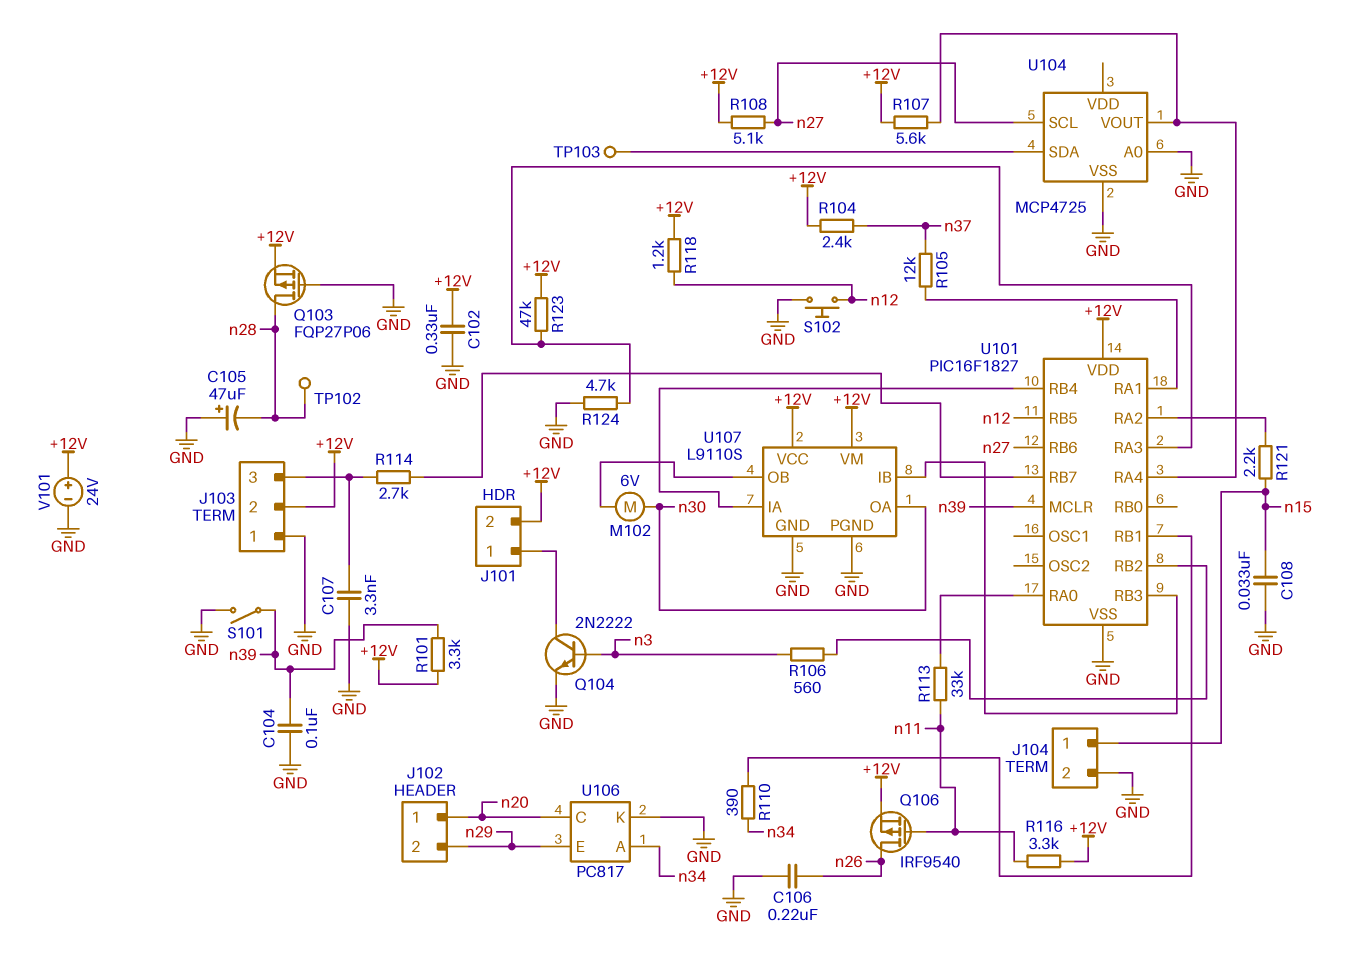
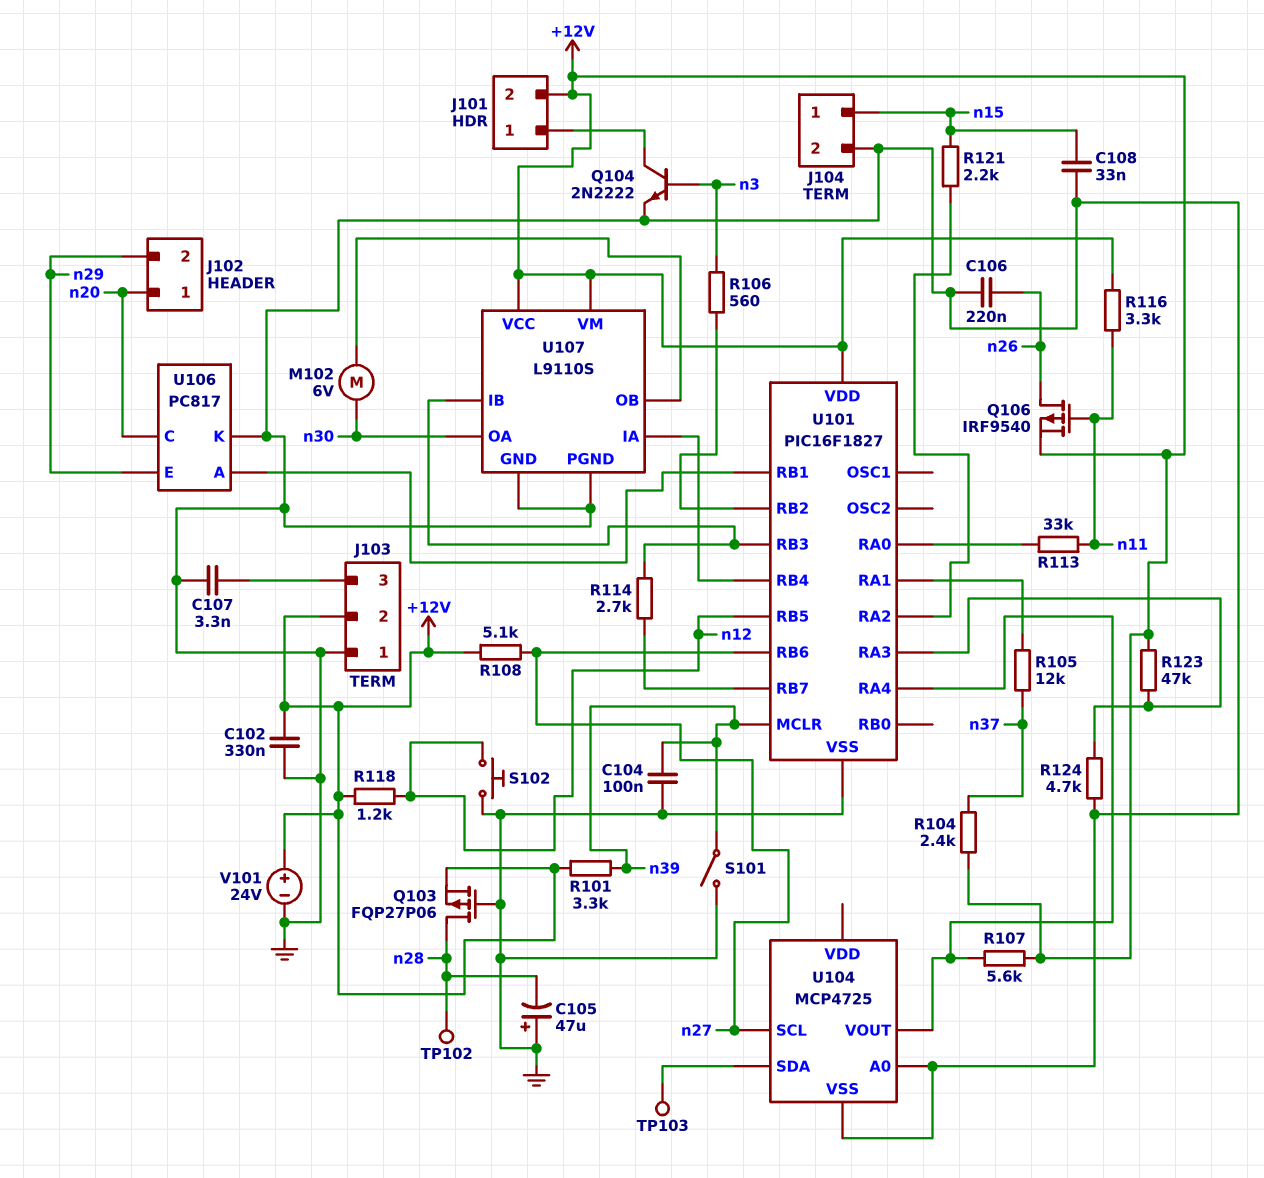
R110: 390 (U101/RB1, n34) -> none
R114: 2.7k (J103/3, U101/RB7) -> 2.7k (U101/RB3, U101/RB7)
U106 pin A: n34 -> U101/RB1

